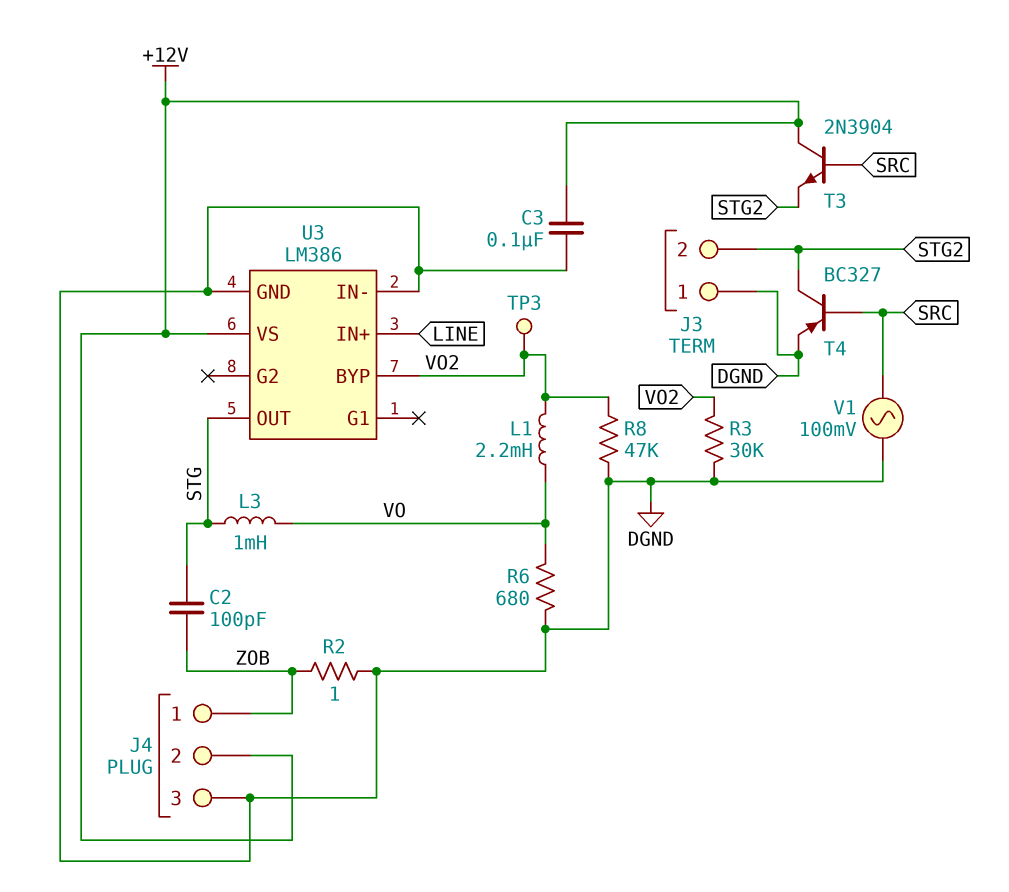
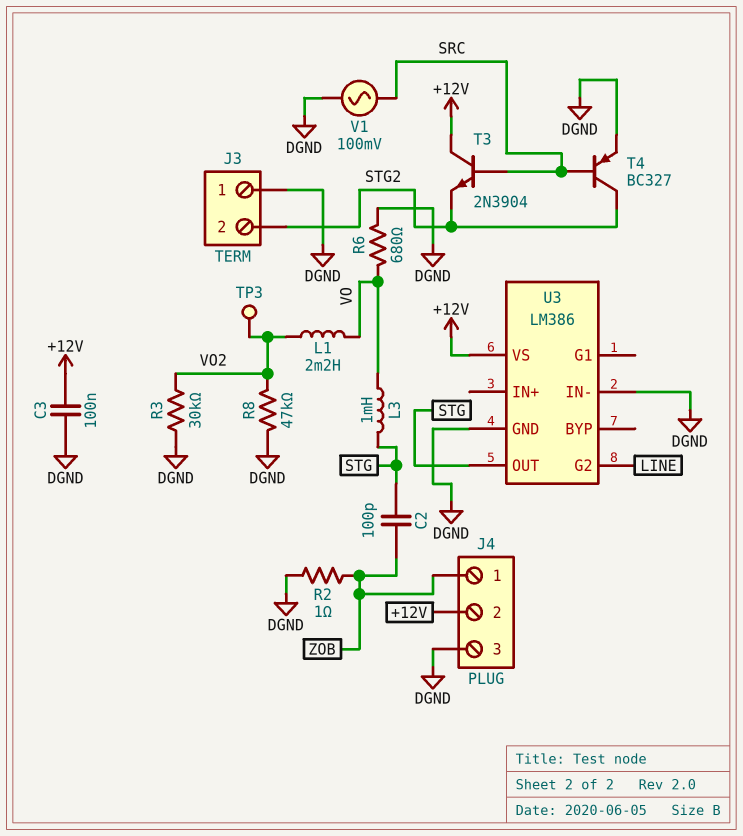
U3 pin BYP: VO2 -> none
U3 pin G2: none -> LINE
U3 pin IN+: LINE -> none

